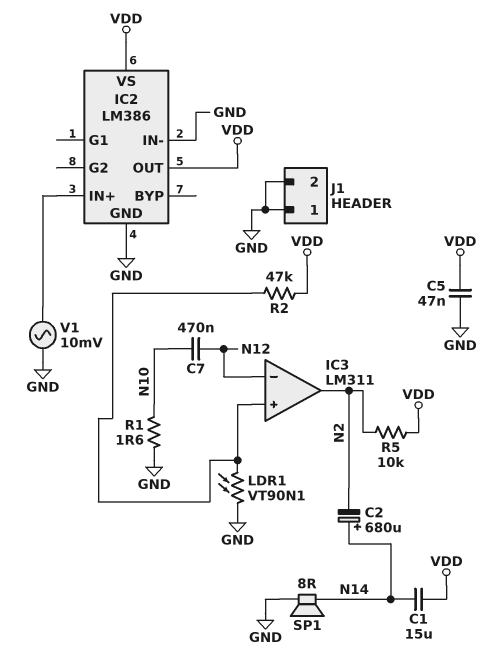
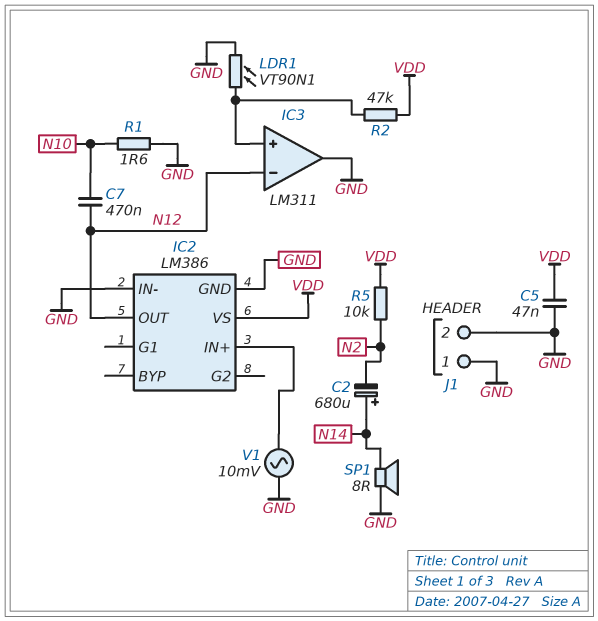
C1: 15uF (N14, VDD) -> none
IC2 pin OUT: VDD -> N12
IC3 pin out: N2 -> GND

